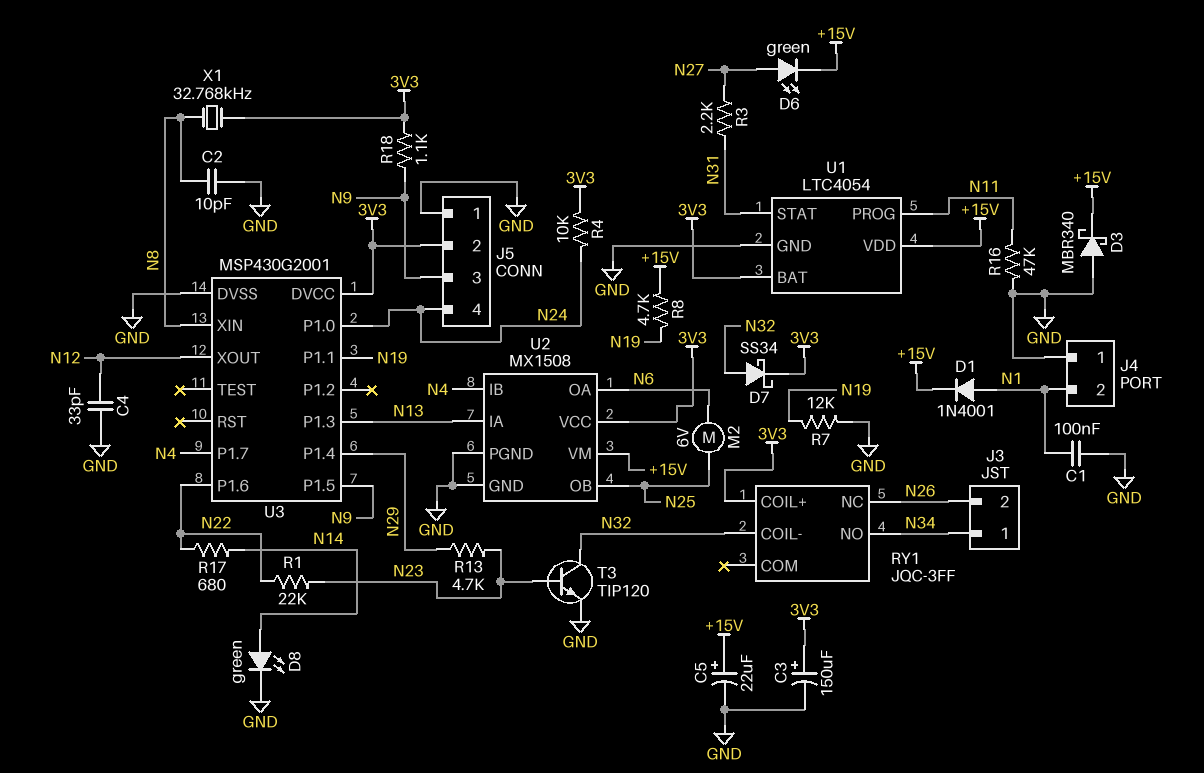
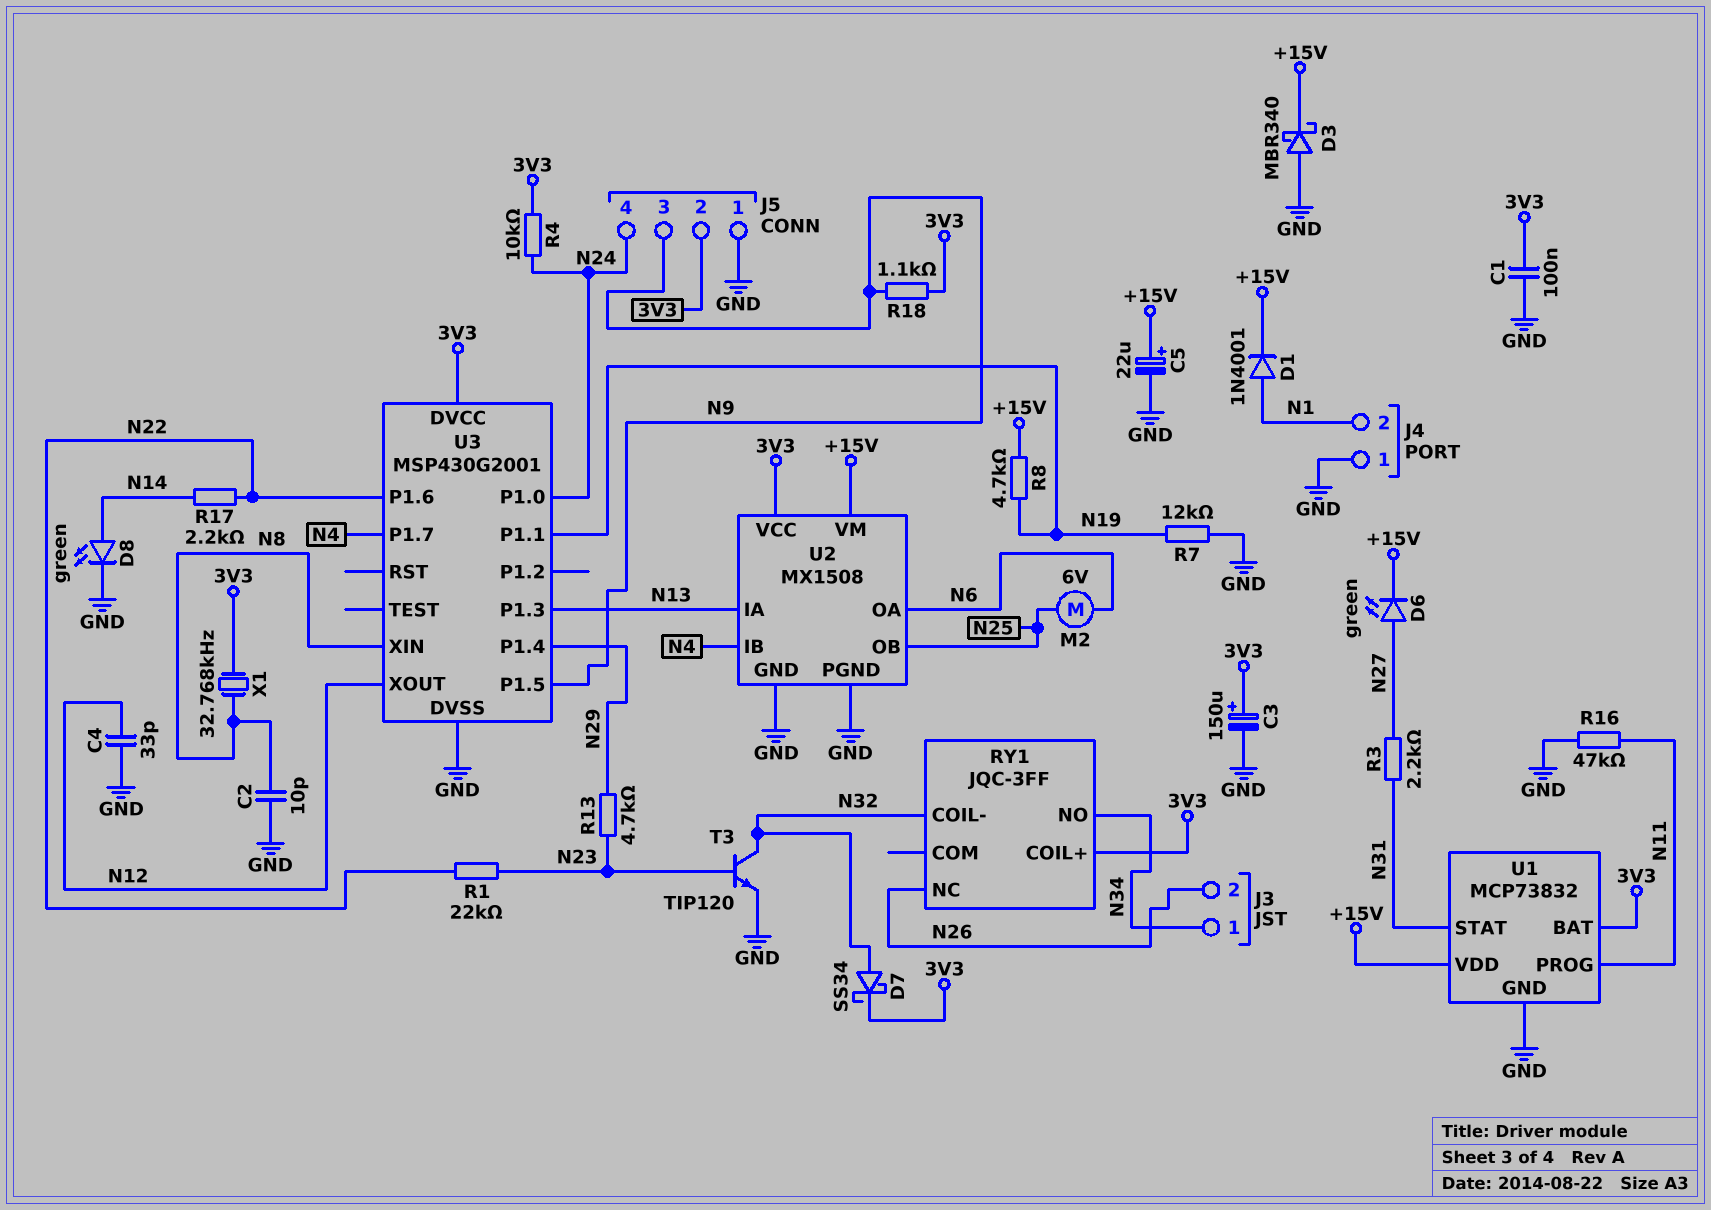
C1: 100nF (GND, N1) -> 100nF (3V3, GND)
R17: 680 (N14, N22) -> 2.2k (N14, N22)
U1: LTC4054 -> MCP73832

